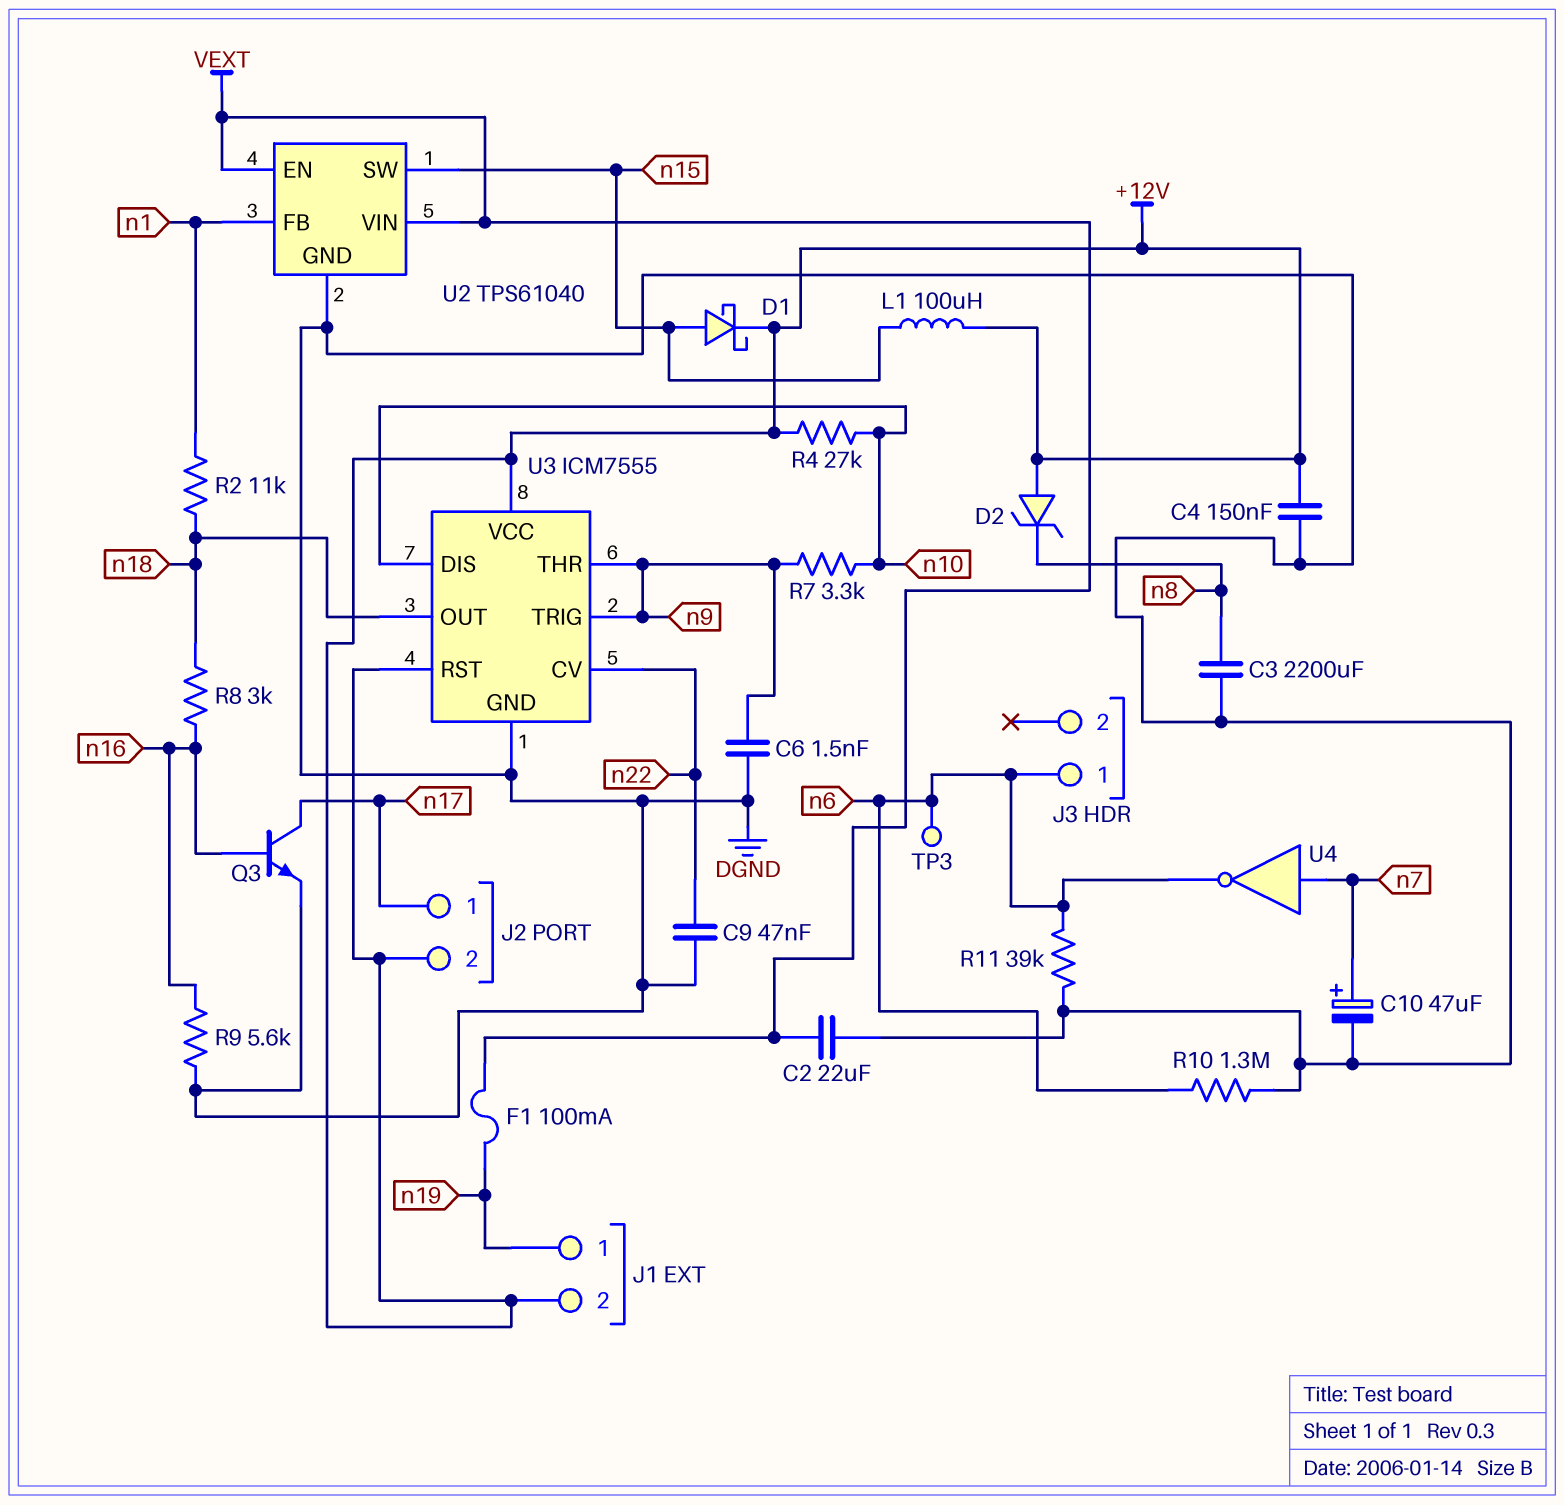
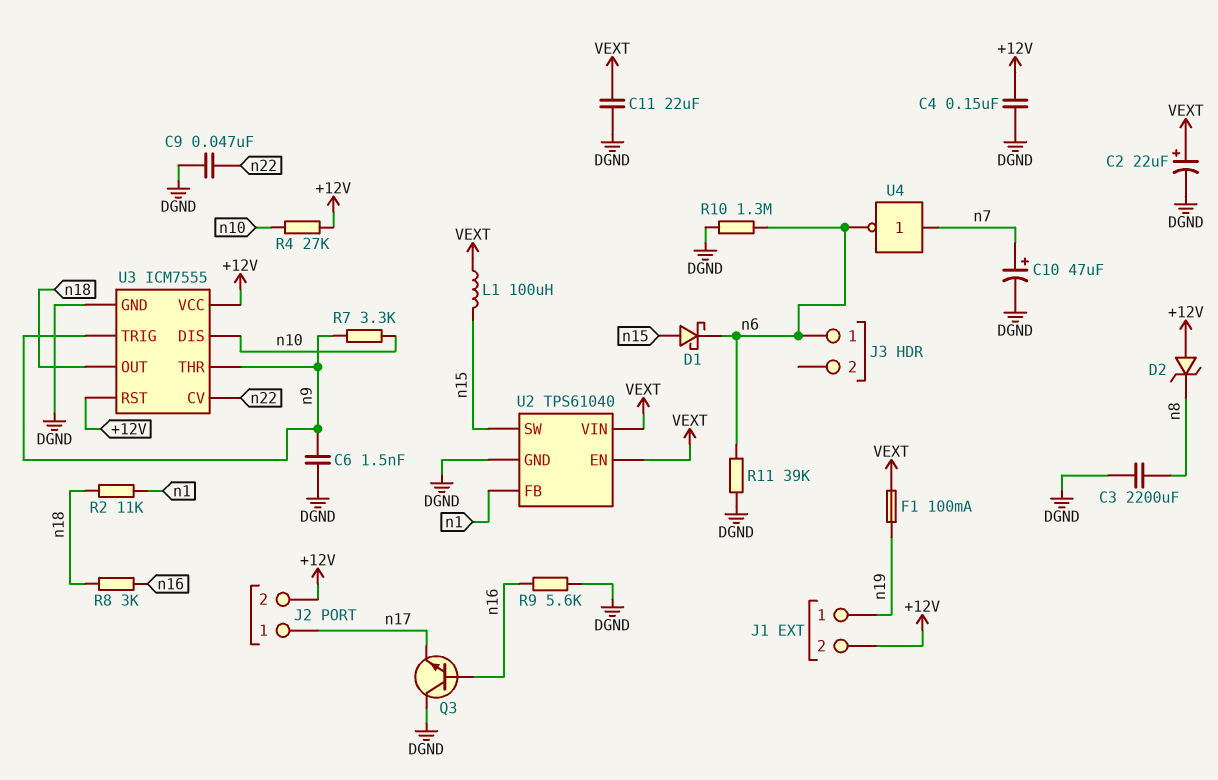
C2: 22uF (DGND, VEXT) -> 22uF (plus VEXT, minus DGND)
C11: none -> 22uF (DGND, VEXT)
D1: schottky (A n15, K +12V) -> schottky (A n15, K n6)
L1: 100uH (+12V, n15) -> 100uH (VEXT, n15)
Q3: NPN (B n16, C n17, E DGND) -> NPN (B n16, C DGND, E n17)
TP3: test point (n6) -> none

